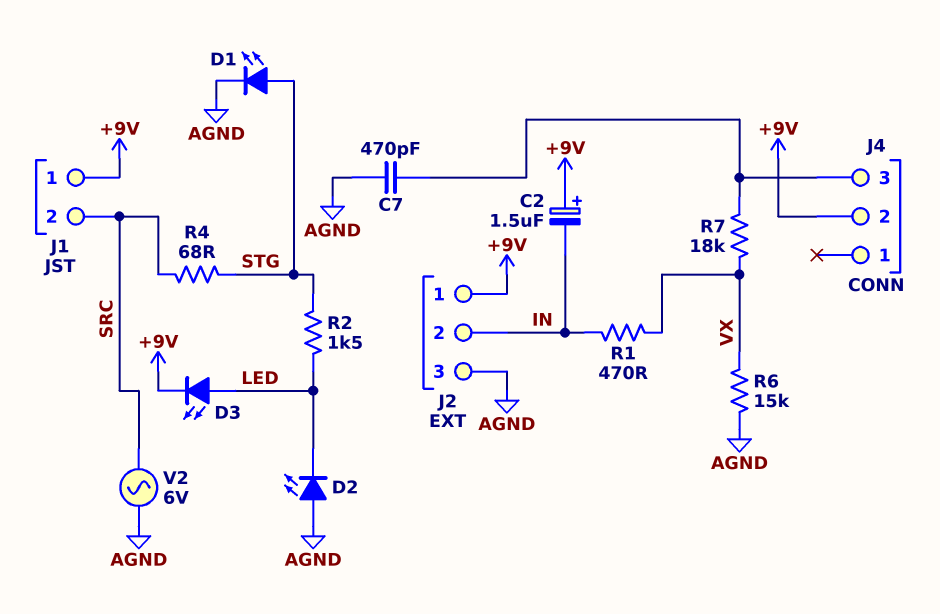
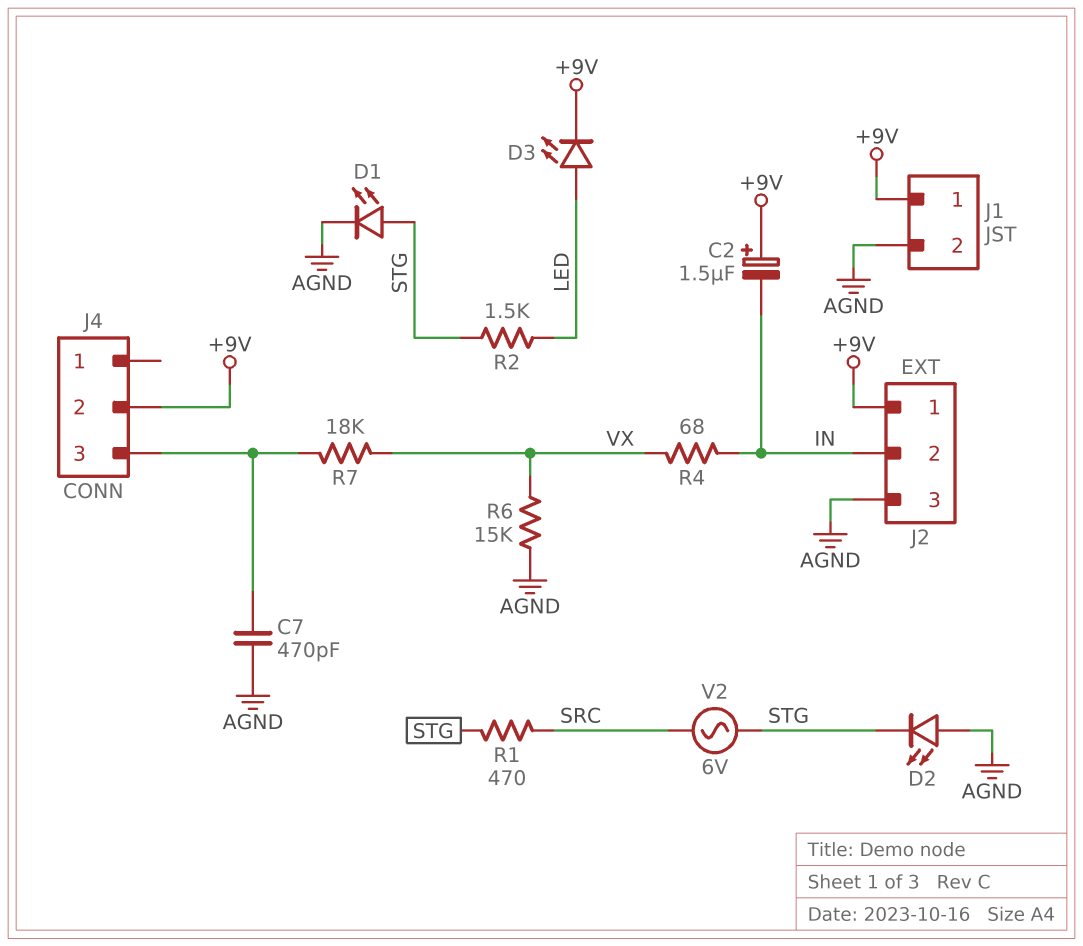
D2: LED (A AGND, K LED) -> LED (A AGND, K STG)
J1 pin 2: SRC -> AGND
R1: 470 (IN, VX) -> 470 (SRC, STG)
R4: 68 (SRC, STG) -> 68 (IN, VX)
V2: AC 6V (AGND, SRC) -> AC 6V (SRC, STG)

